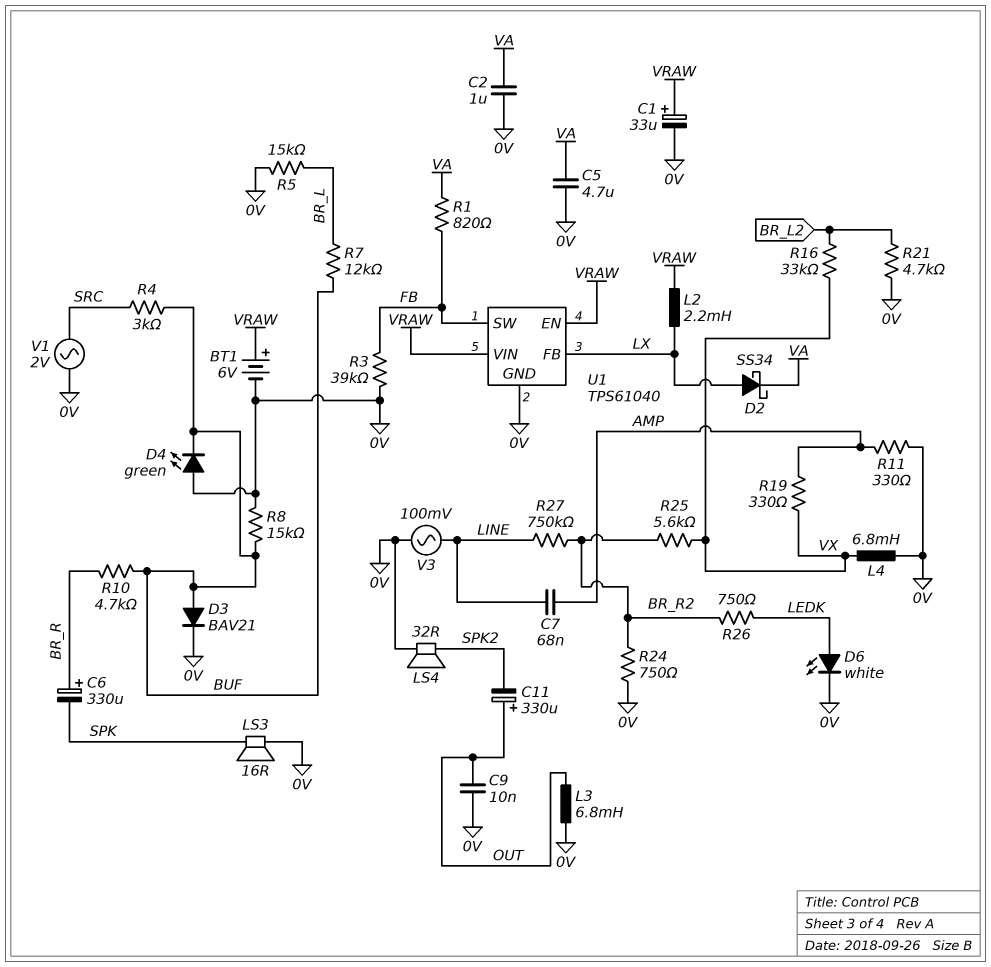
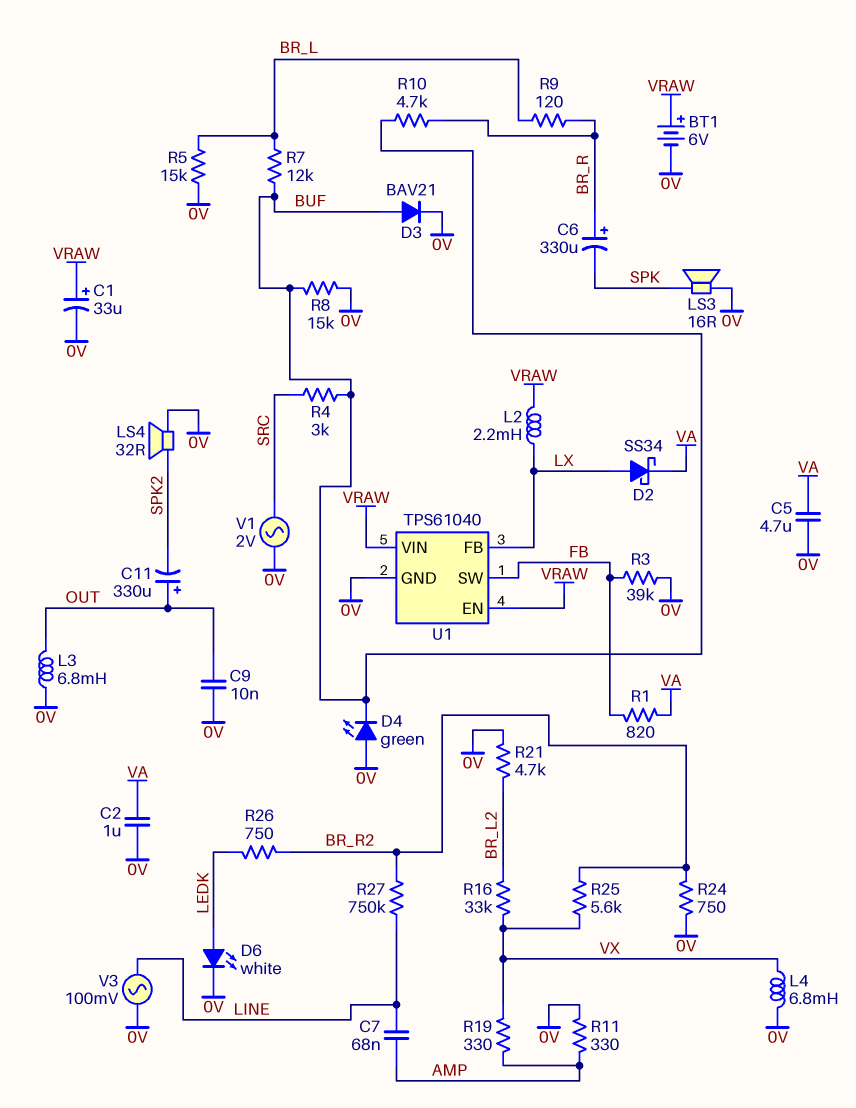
R9: none -> 120 (BR_L, BR_R)

